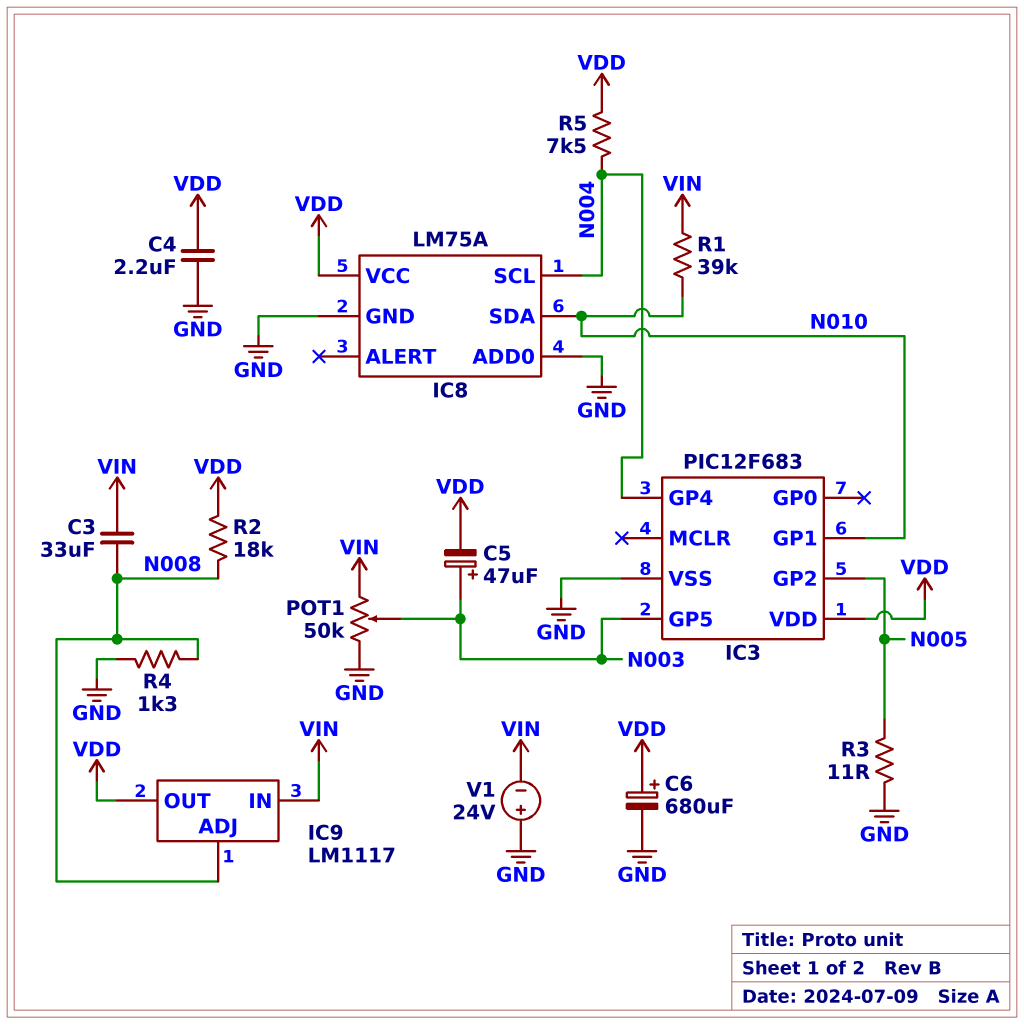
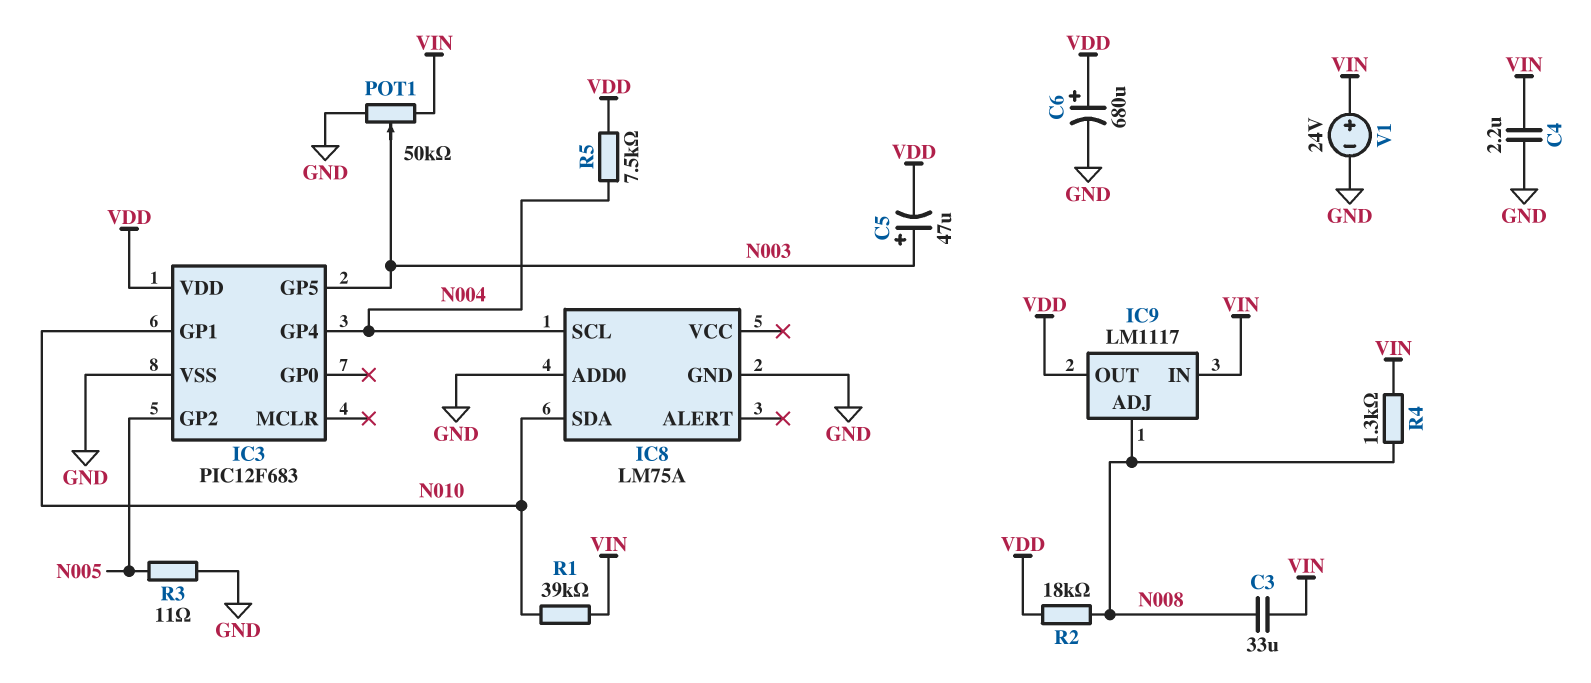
C4: 2.2uF (GND, VDD) -> 2.2uF (GND, VIN)
IC8 pin VCC: VDD -> none
R4: 1.3k (GND, N008) -> 1.3k (N008, VIN)
V1: 24V (plus GND, minus VIN) -> 24V (plus VIN, minus GND)

